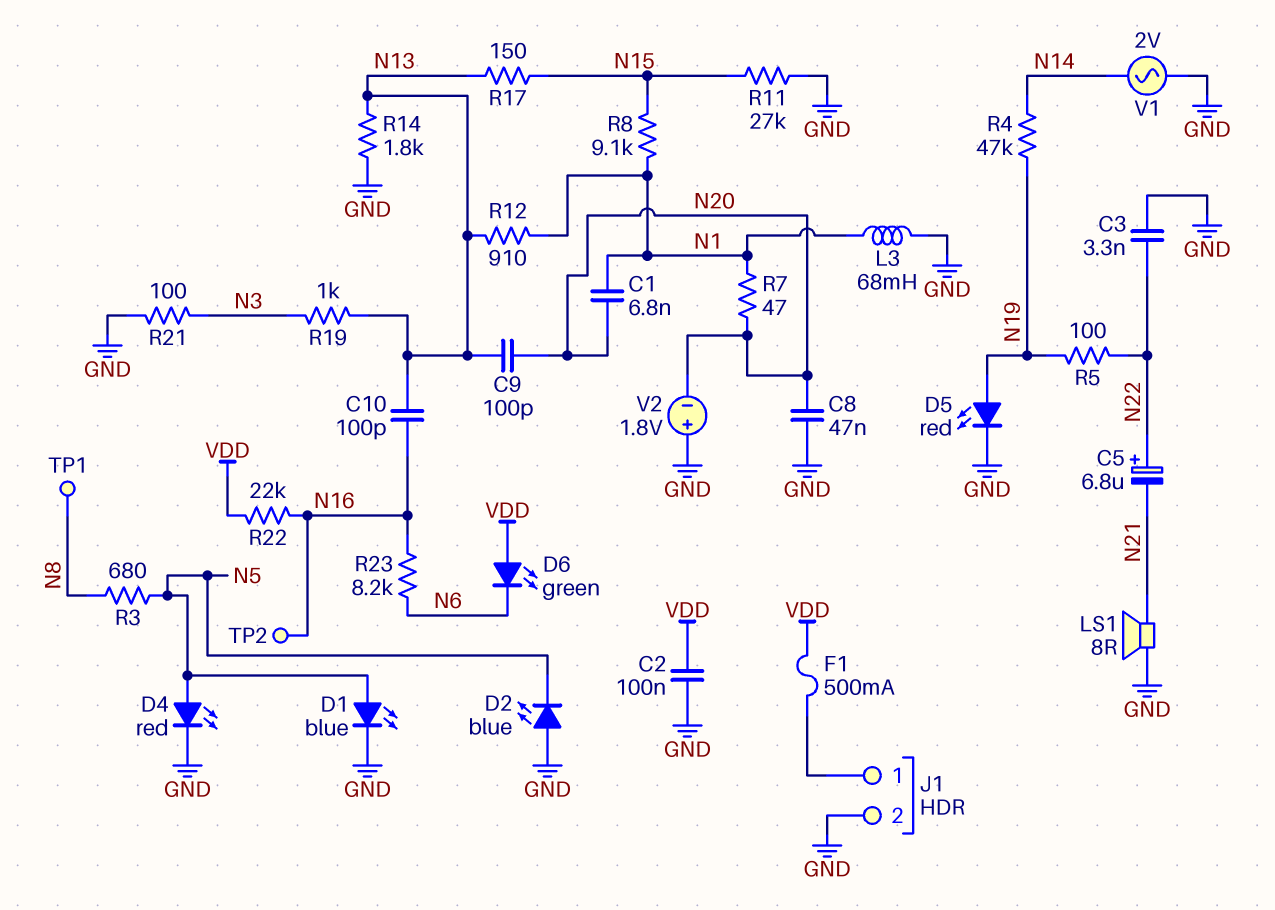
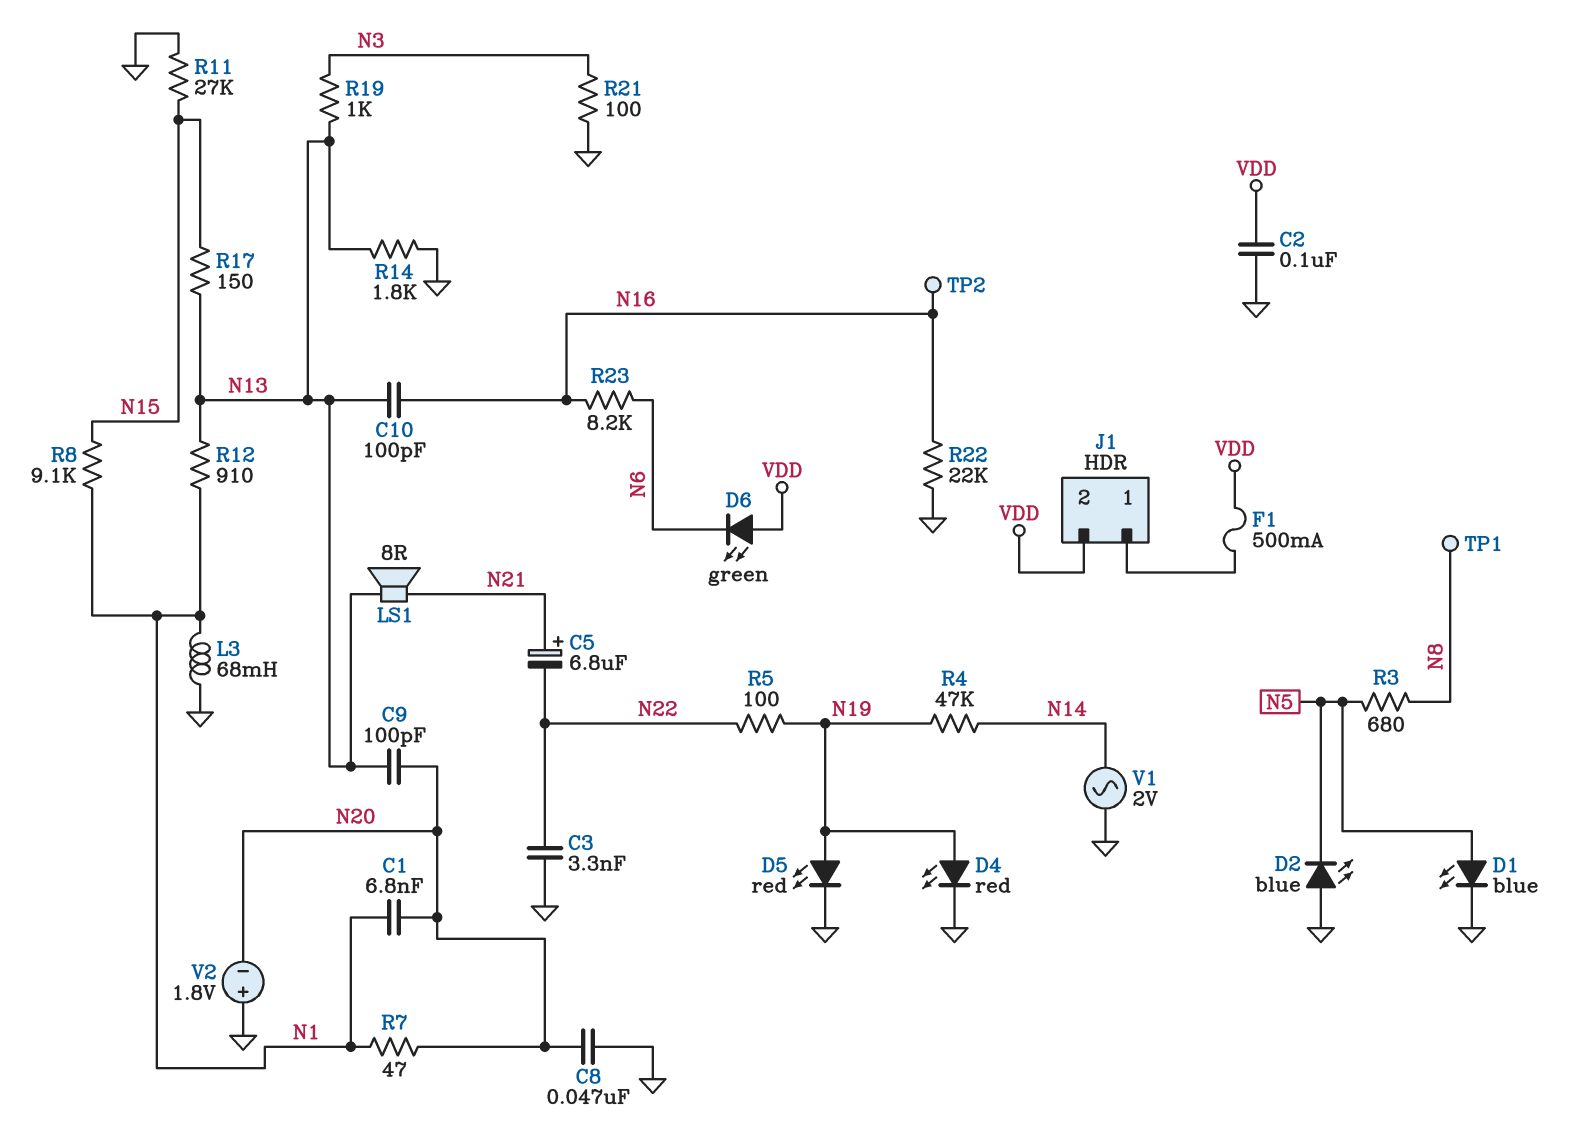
C5: 6.8uF (plus N22, minus N21) -> 6.8uF (plus N21, minus N22)
D4: LED red (A N5, K GND) -> LED red (A N19, K GND)
J1 pin 2: GND -> VDD
LS1: speaker 8R (GND, N21) -> speaker 8R (N13, N21)
R22: 22k (N16, VDD) -> 22k (GND, N16)

